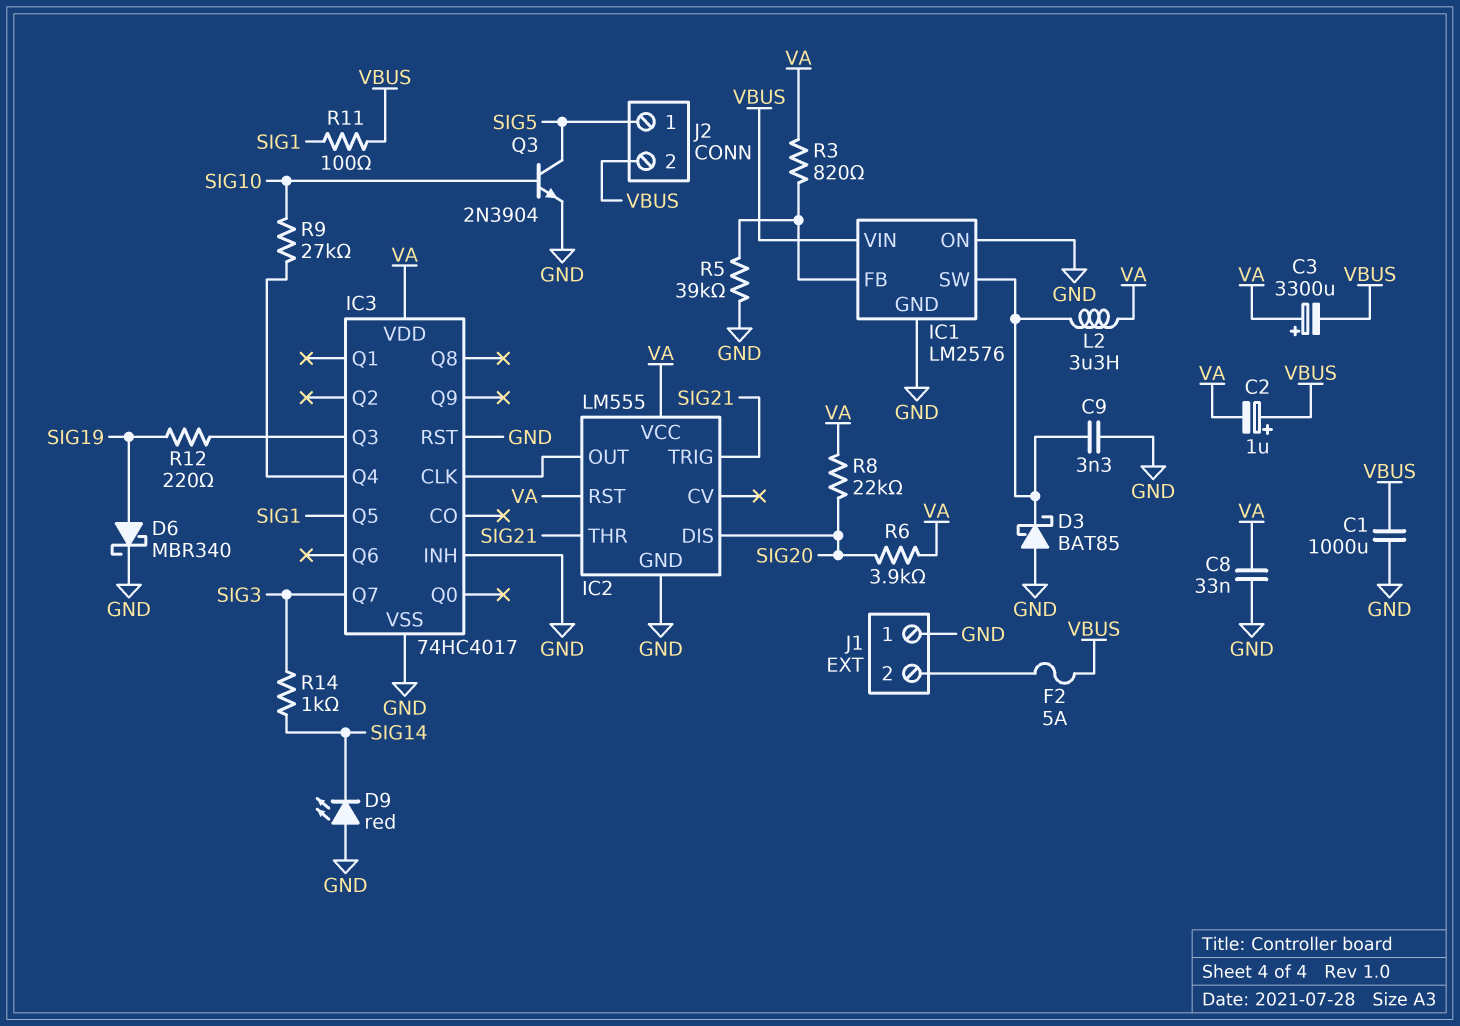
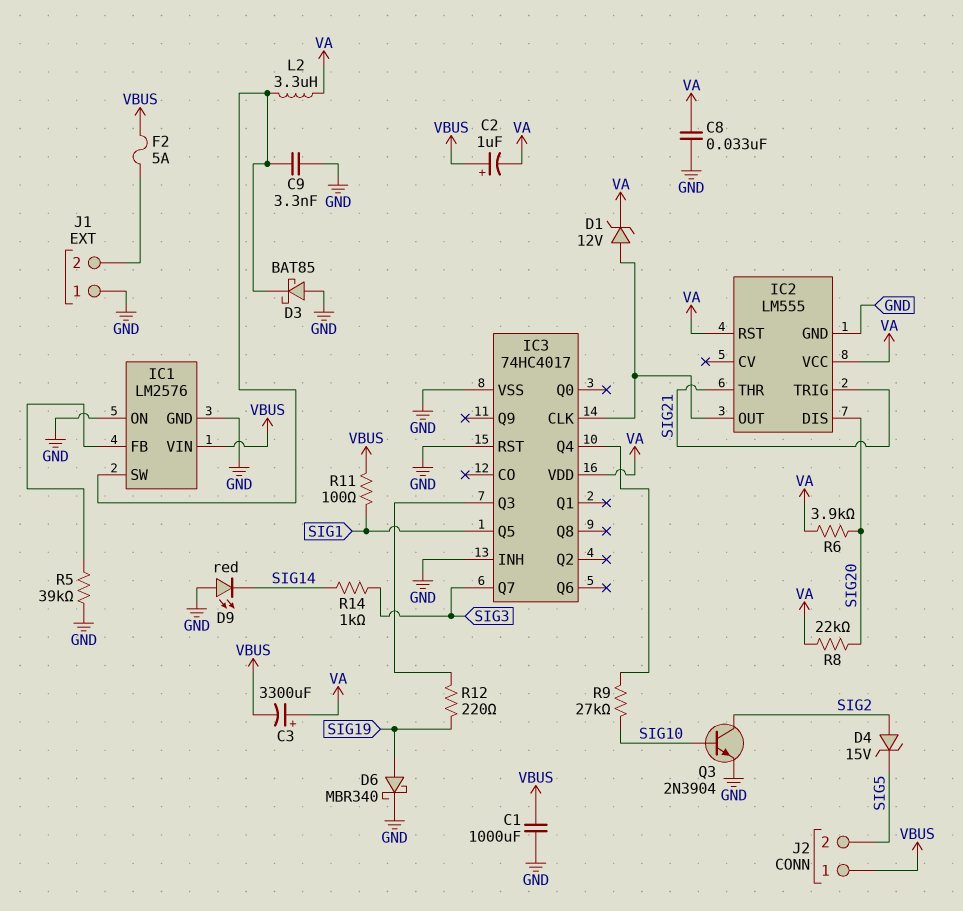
D1: none -> zener 12V (A IC2/OUT, K VA)
D4: none -> zener 15V (A SIG2, K SIG5)
J2 pin 1: SIG5 -> VBUS
J2 pin 2: VBUS -> SIG5
Q3: NPN 2N3904 (B SIG10, C SIG5, E GND) -> NPN 2N3904 (B SIG10, C SIG2, E GND)
R3: 820 (IC1/FB, VA) -> none

